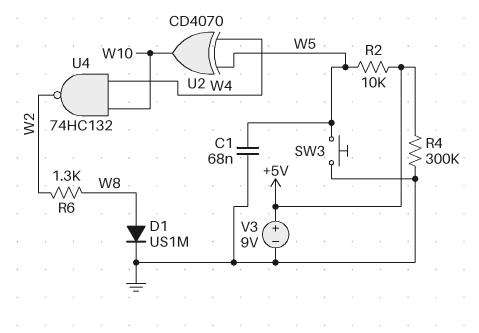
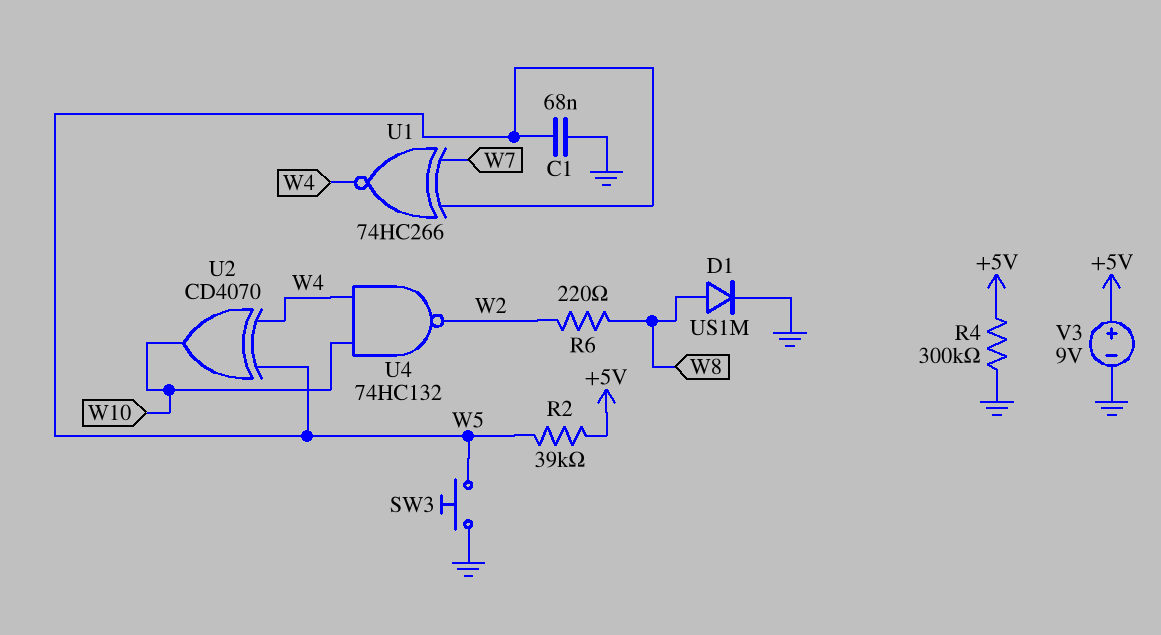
R2: 10k (+5V, W5) -> 39k (+5V, W5)
R6: 1.3k (W2, W8) -> 220 (W2, W8)
U1: none -> XNOR 74HC266 (in W5, in W7, out W4)

